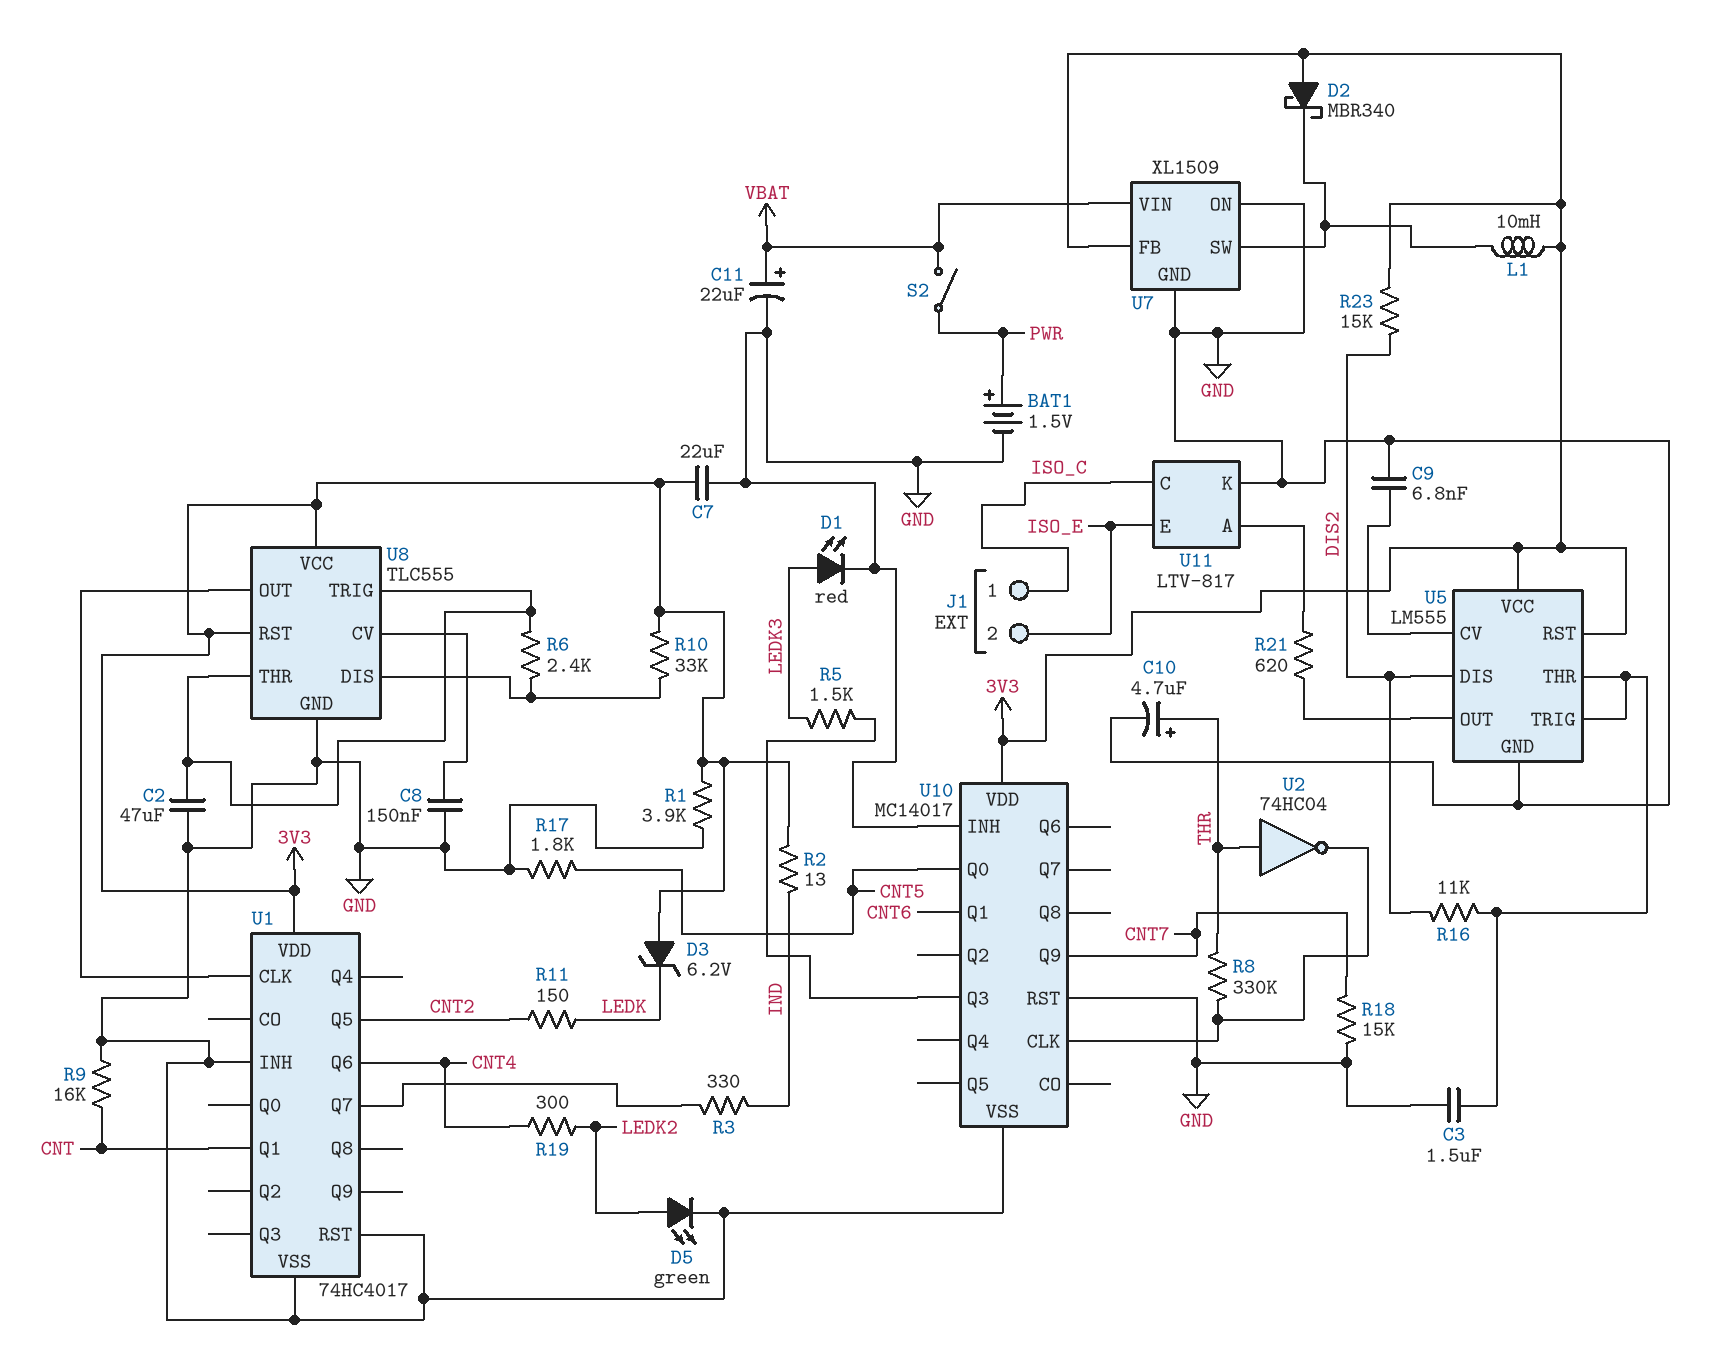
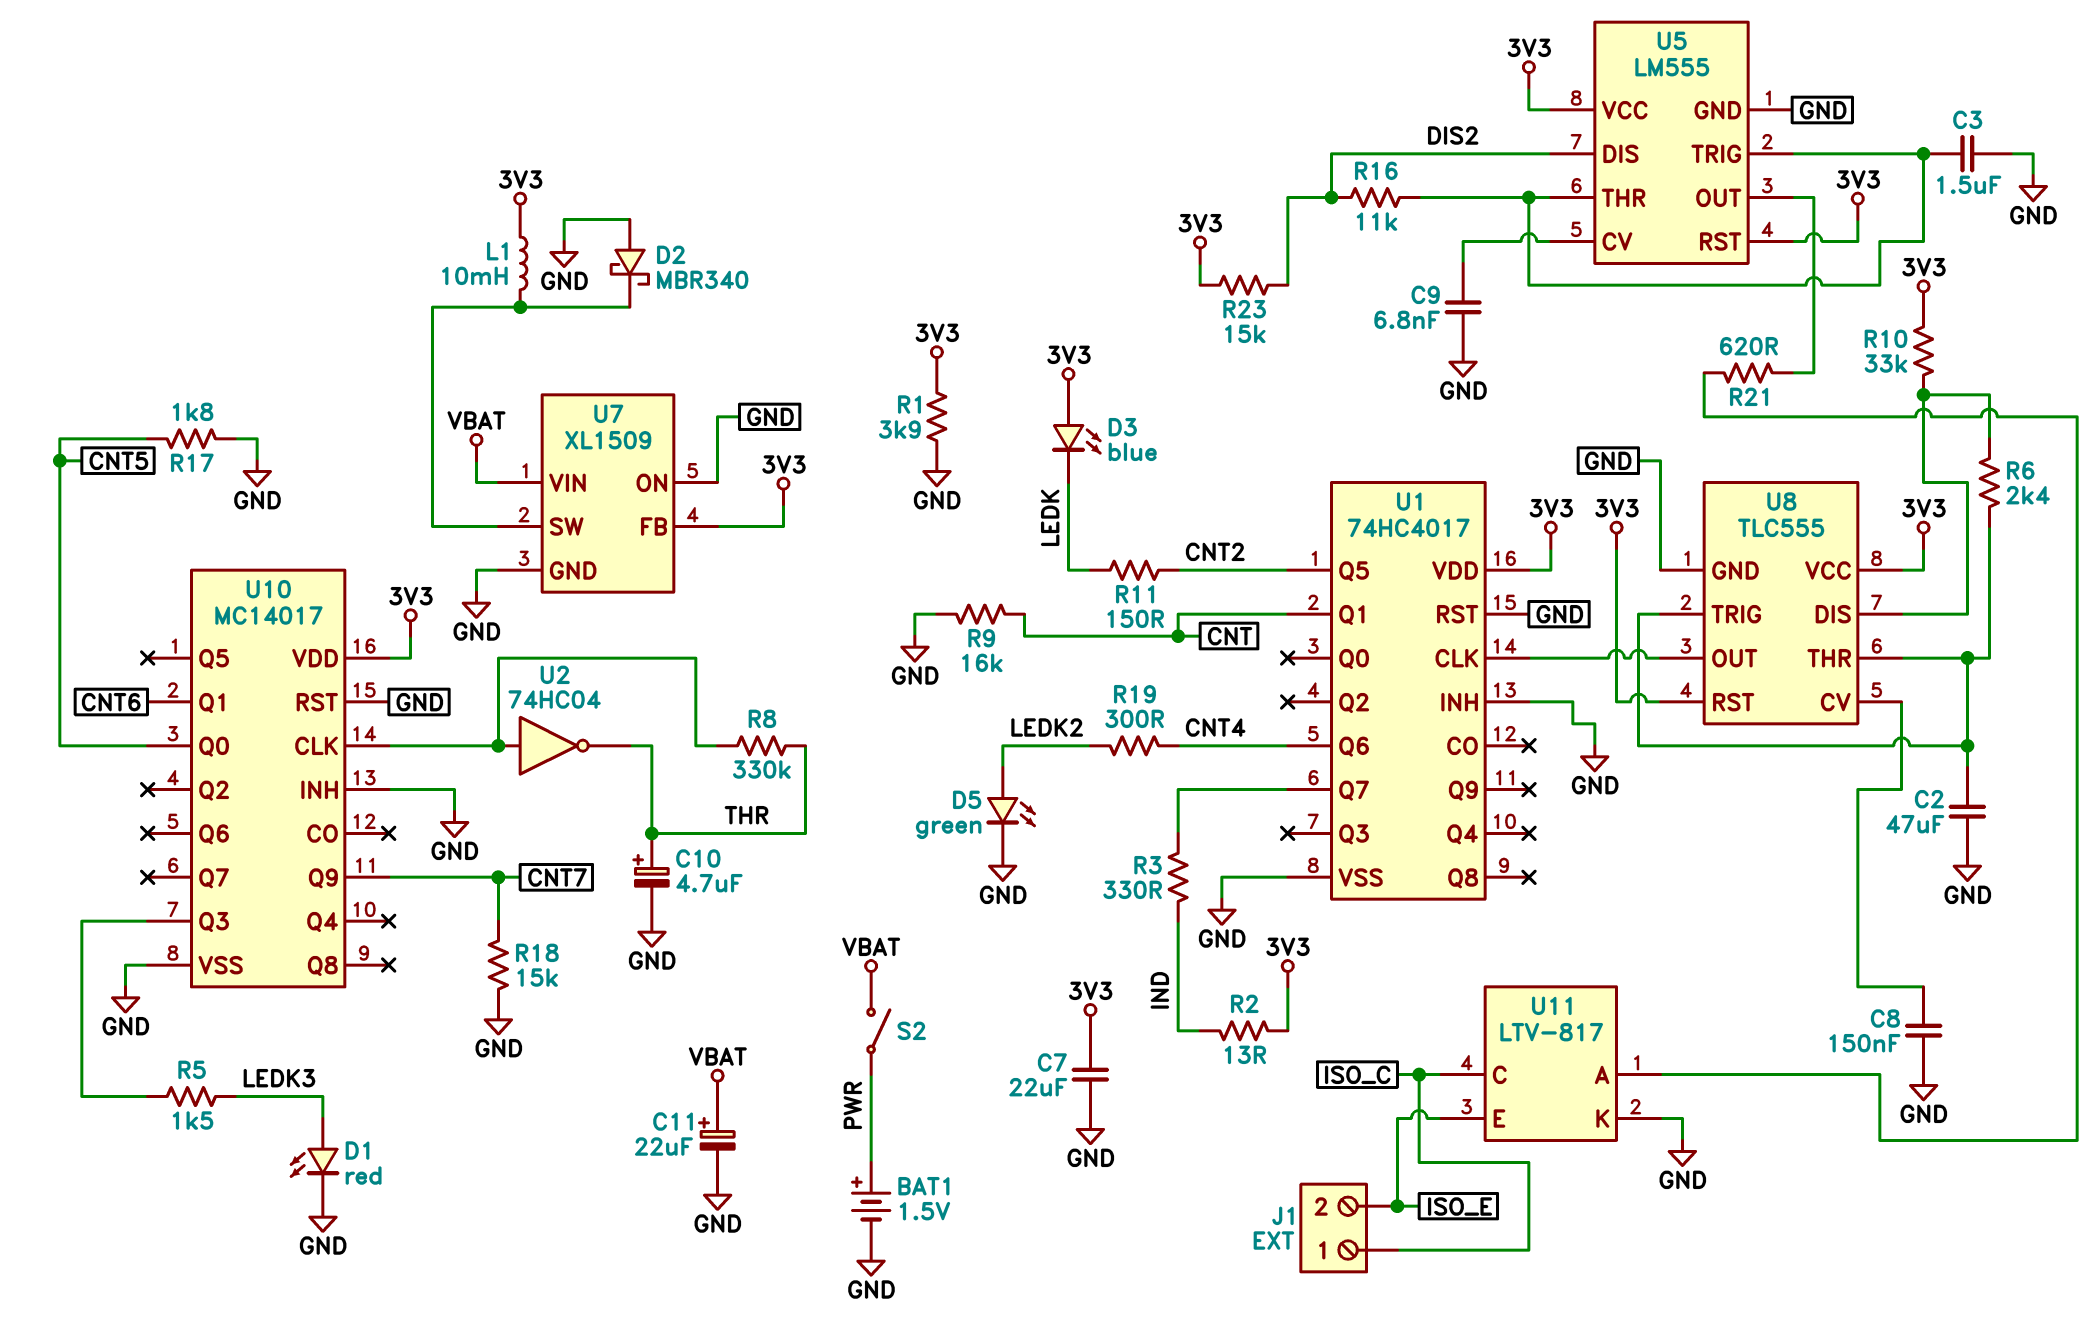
D2: schottky MBR340 (A 3V3, K U7/SW) -> schottky MBR340 (A GND, K U7/SW)
D3: zener 6.2V (A 3V3, K LEDK) -> LED blue (A 3V3, K LEDK)
U2: NOT 74HC04 (in THR, out U10/CLK) -> NOT 74HC04 (in U10/CLK, out THR)

